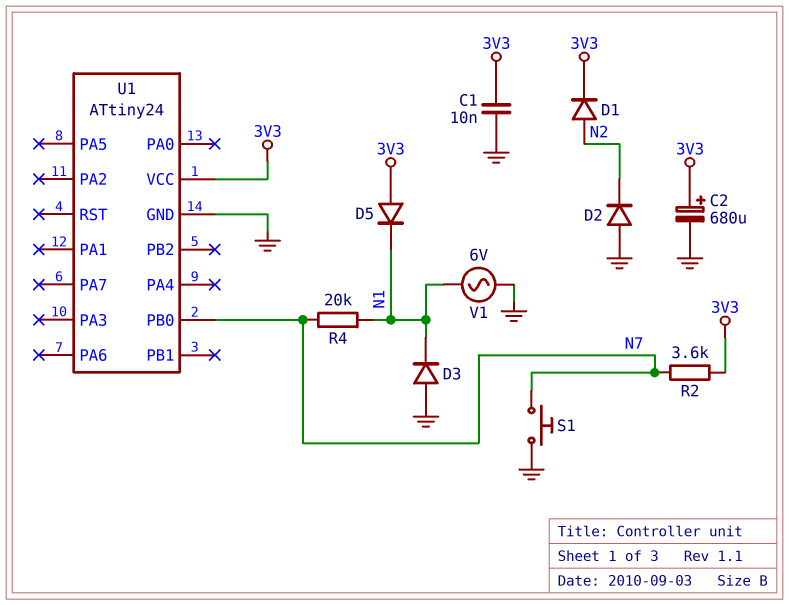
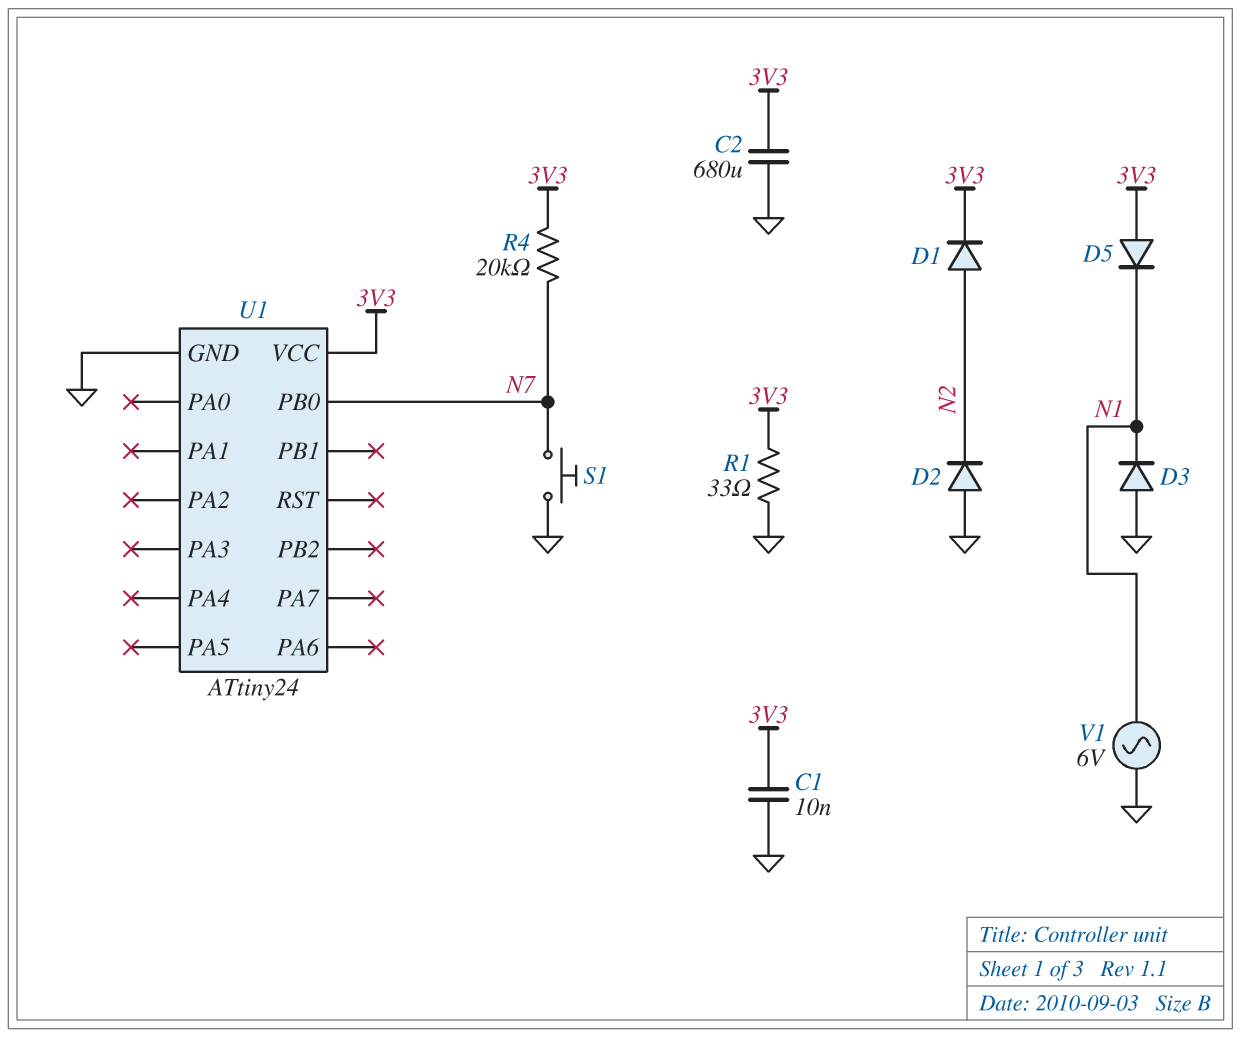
C2: 680uF (plus 3V3, minus GND) -> 680uF (3V3, GND)
R1: none -> 33 (3V3, GND)
R2: 3.6k (3V3, N7) -> none
R4: 20k (N1, N7) -> 20k (3V3, N7)

